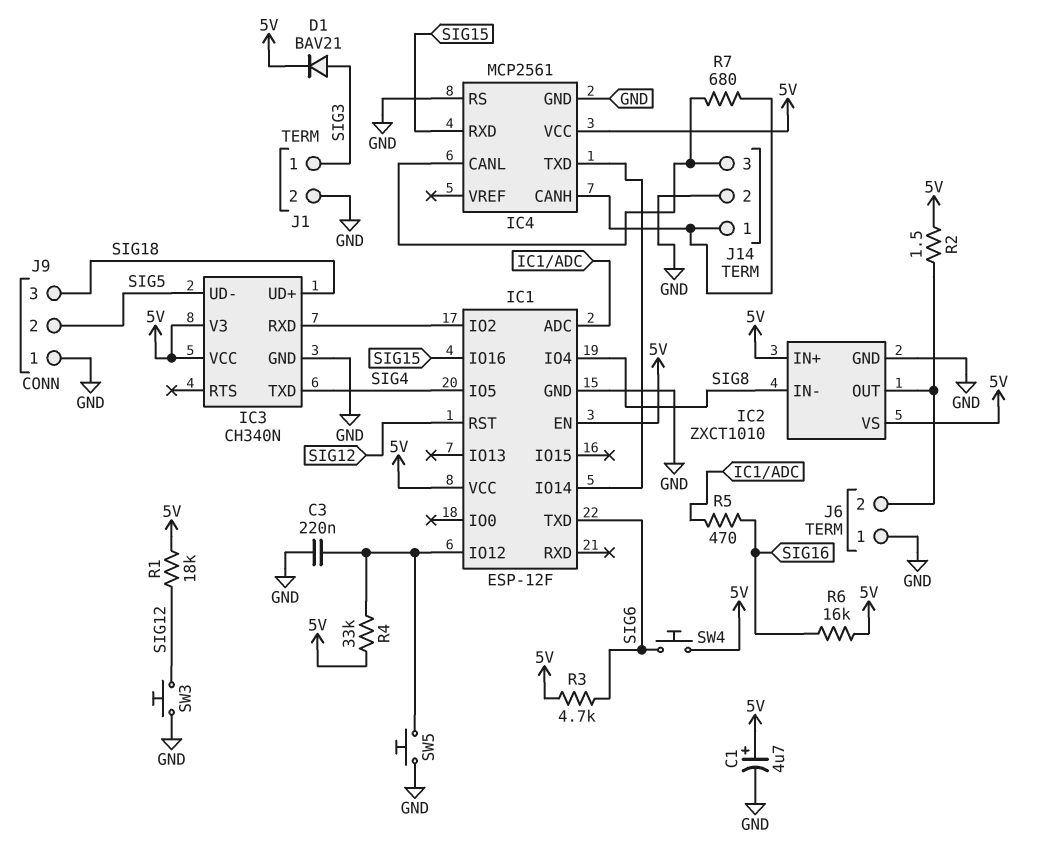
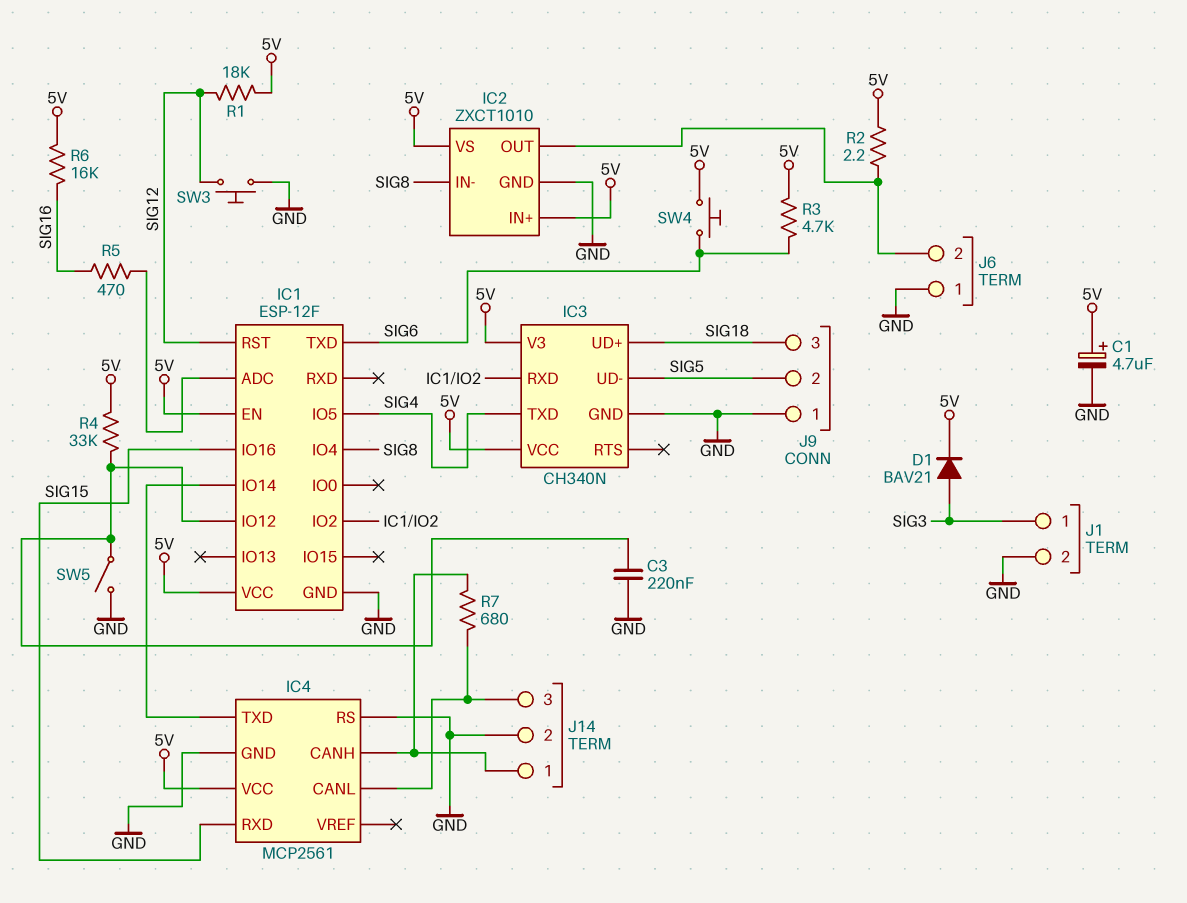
R2: 1.5 (5V, IC2/OUT) -> 2.2 (5V, IC2/OUT)
SW5: button (GND, IC1/IO12) -> switch (GND, IC1/IO12)

